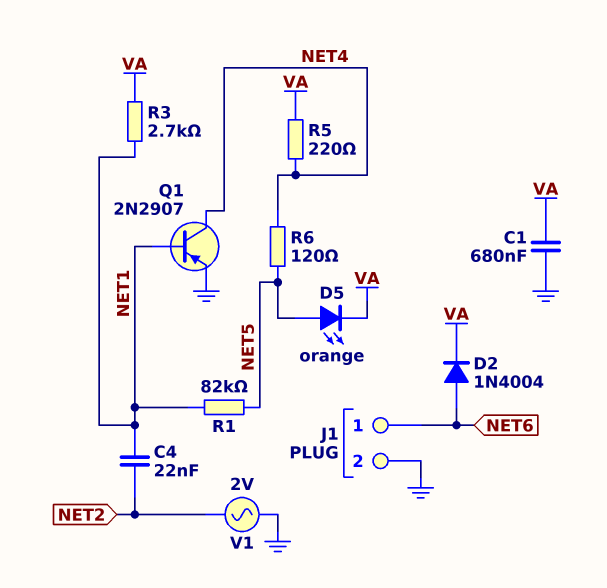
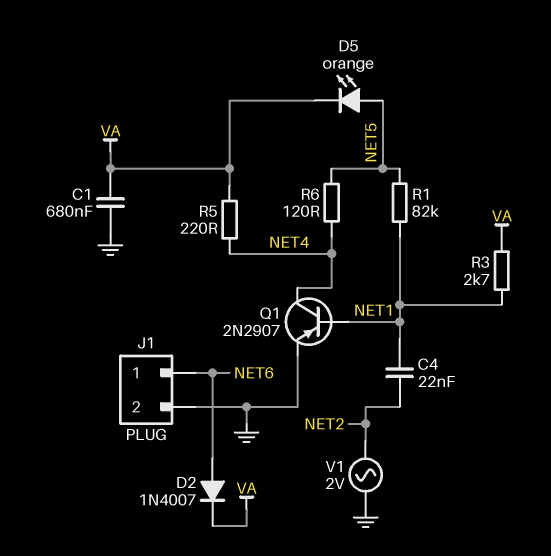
D2: diode 1N4004 (A NET6, K VA) -> diode 1N4007 (A NET6, K VA)

